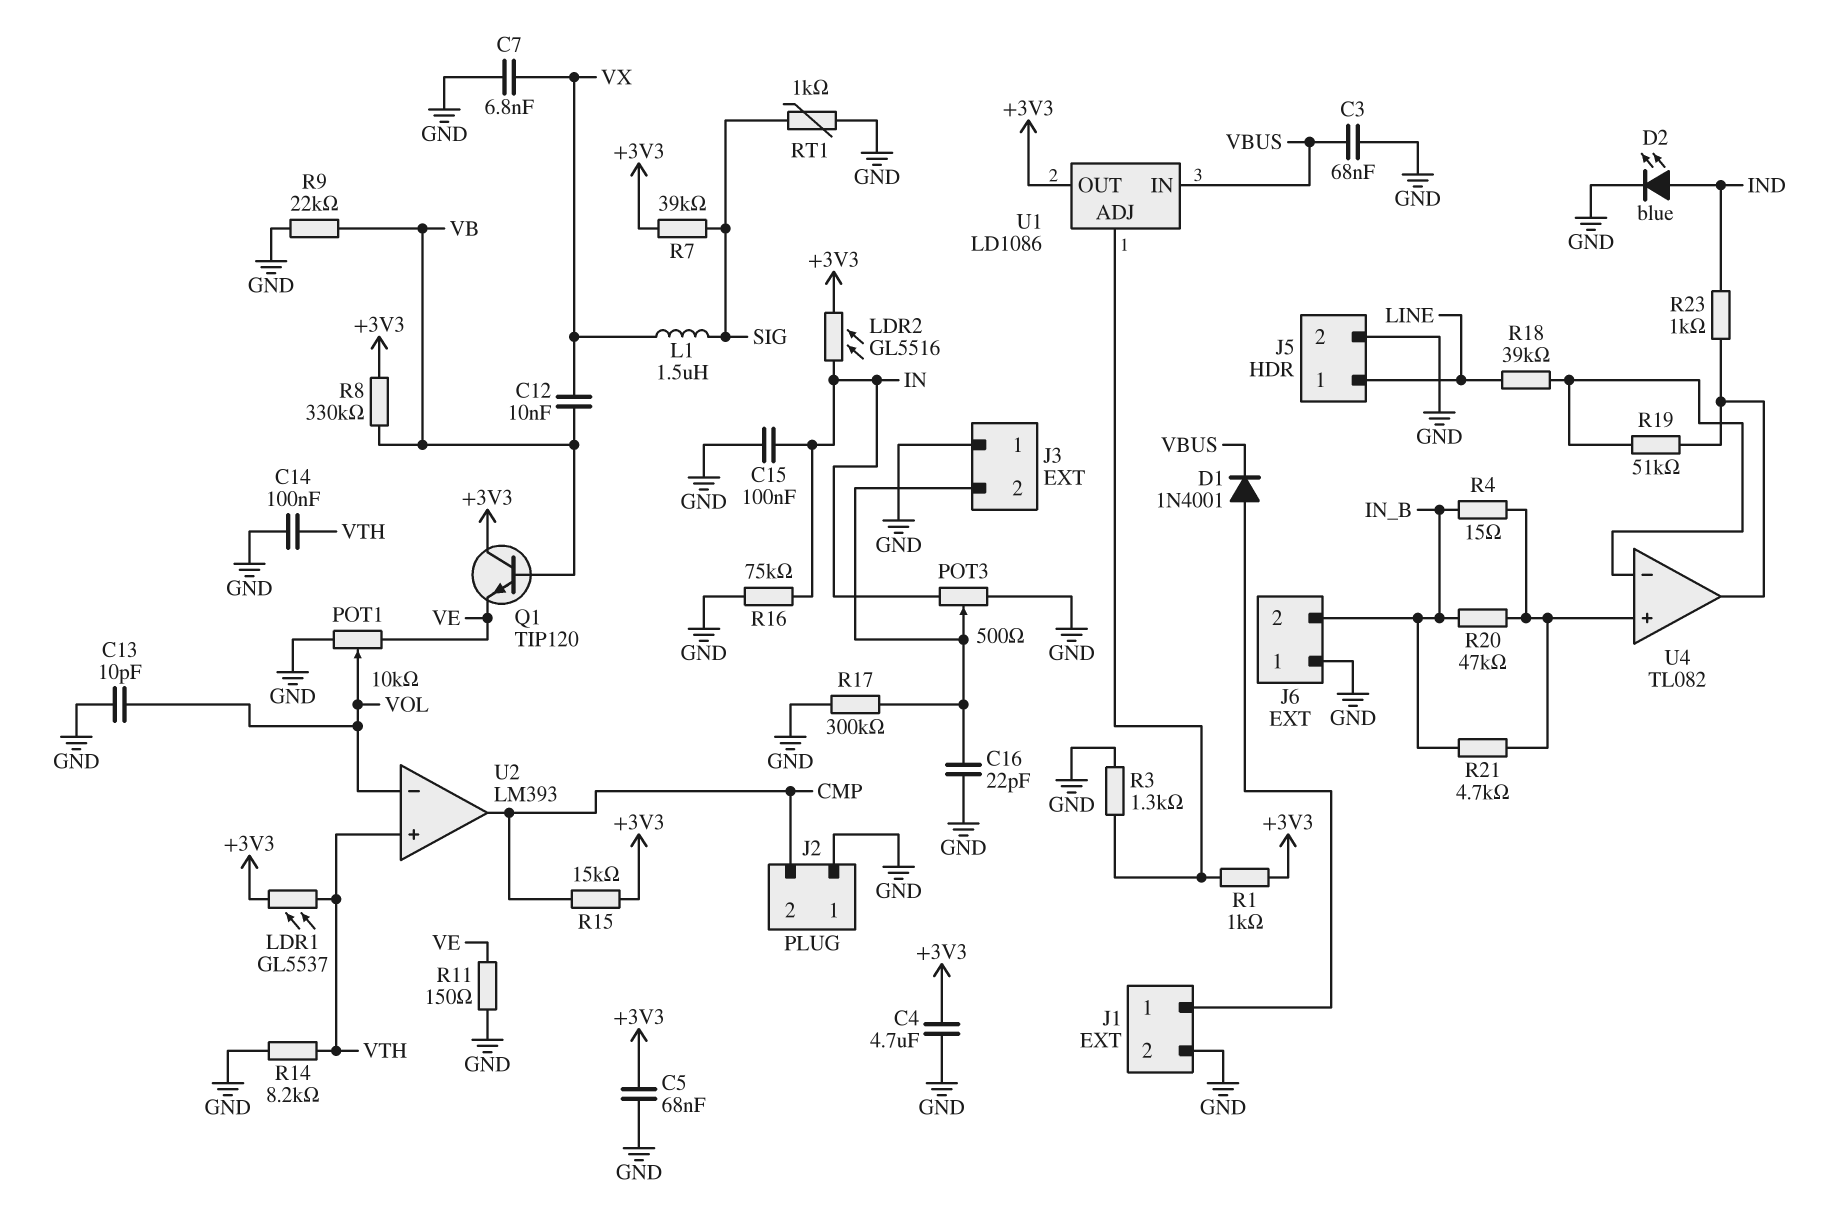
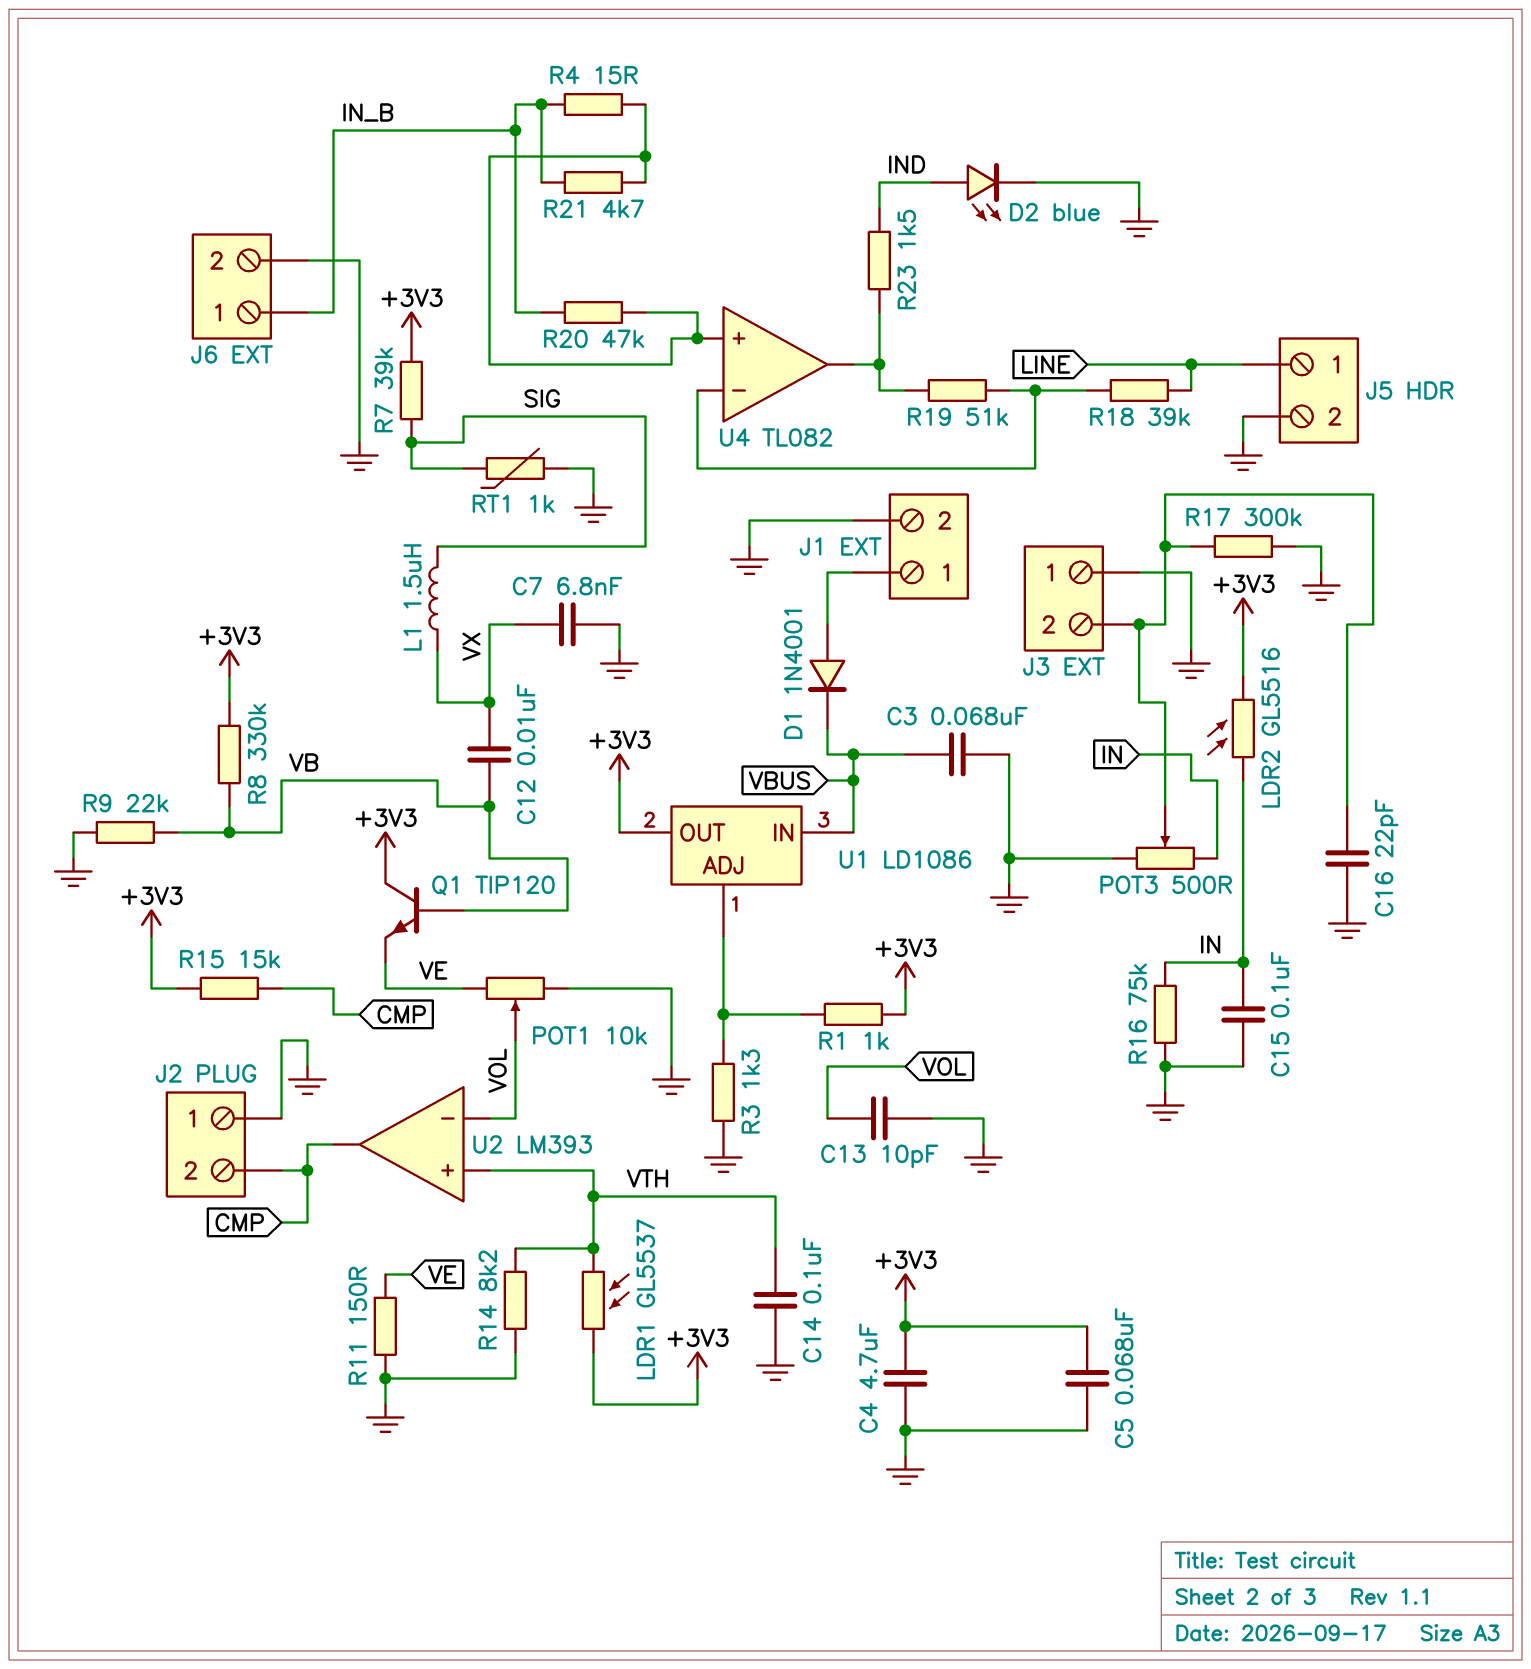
J6 pin 1: GND -> IN_B
J6 pin 2: IN_B -> GND
R23: 1k (IND, U4/out) -> 1.5k (IND, U4/out)

